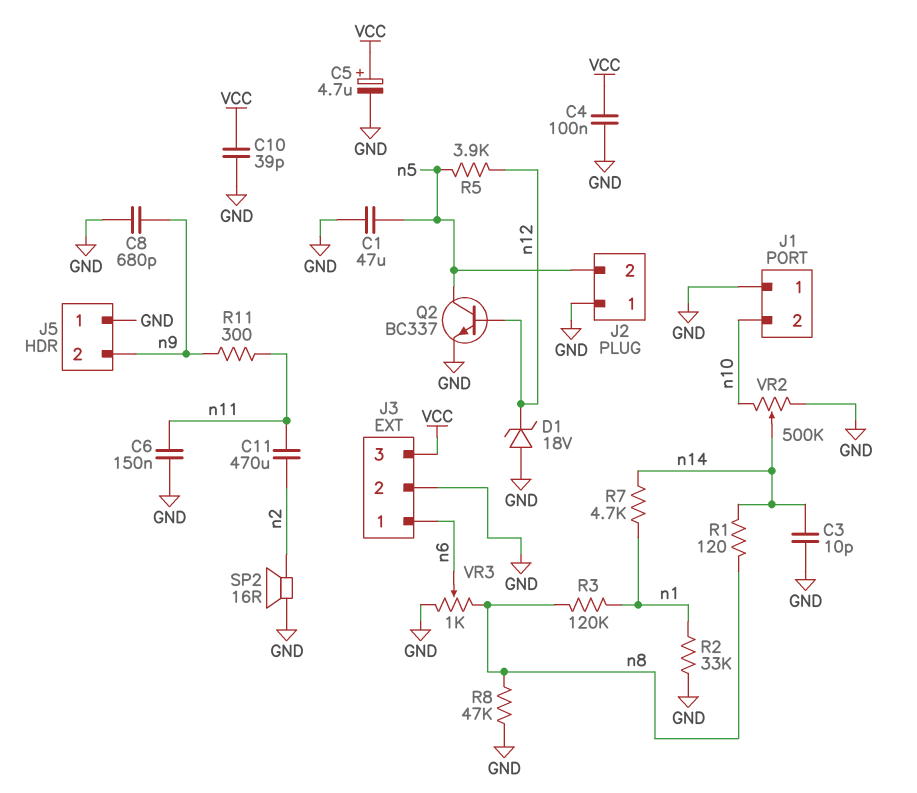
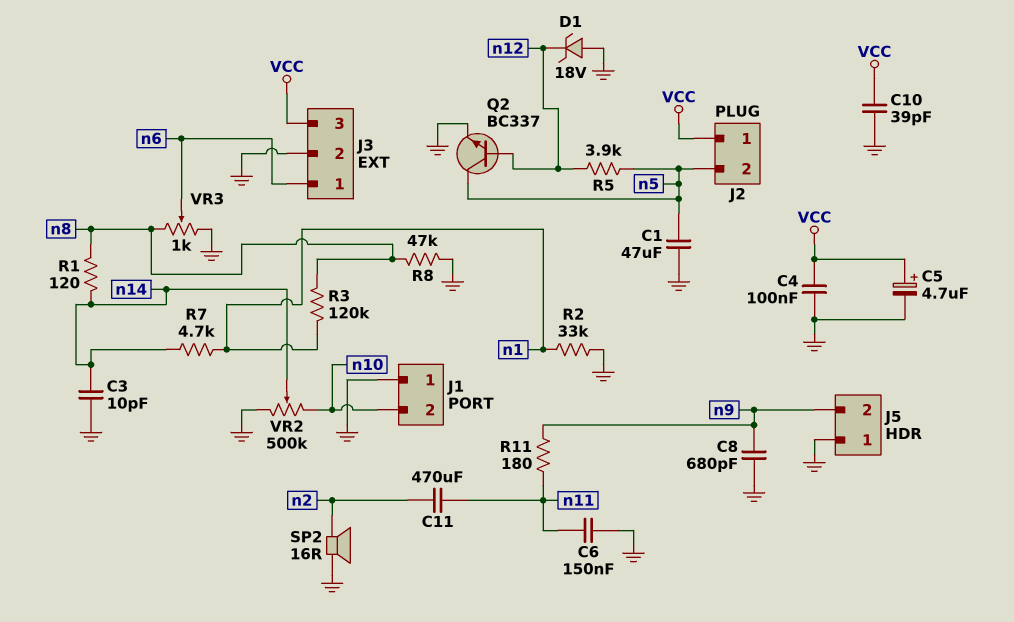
J2 pin 1: GND -> VCC
R11: 300 (n9, n11) -> 180 (n9, n11)

